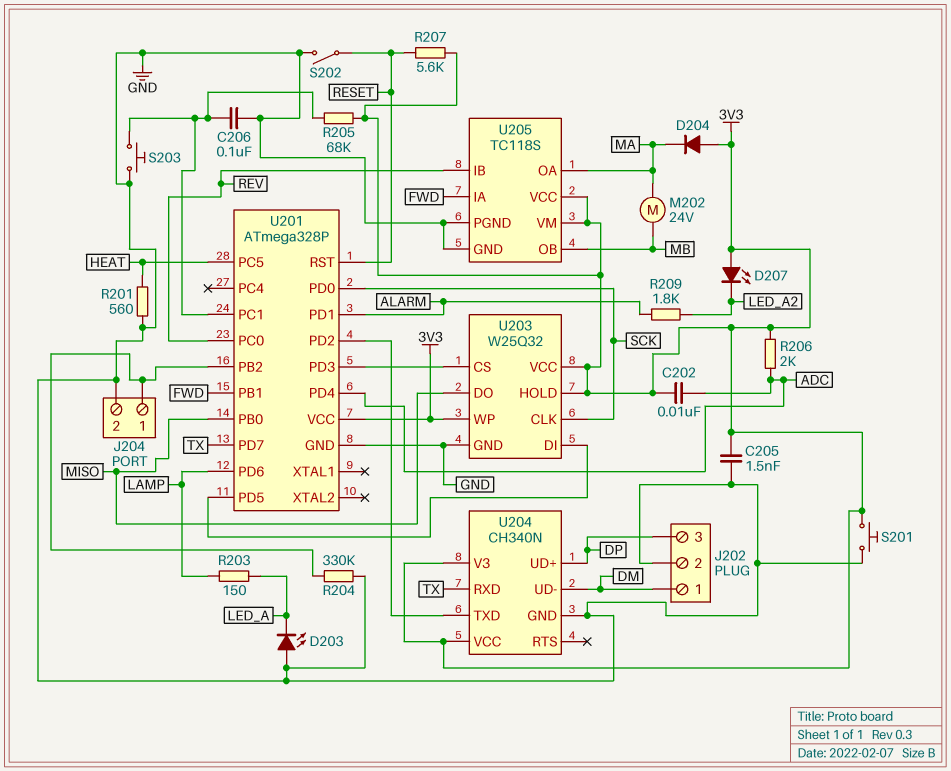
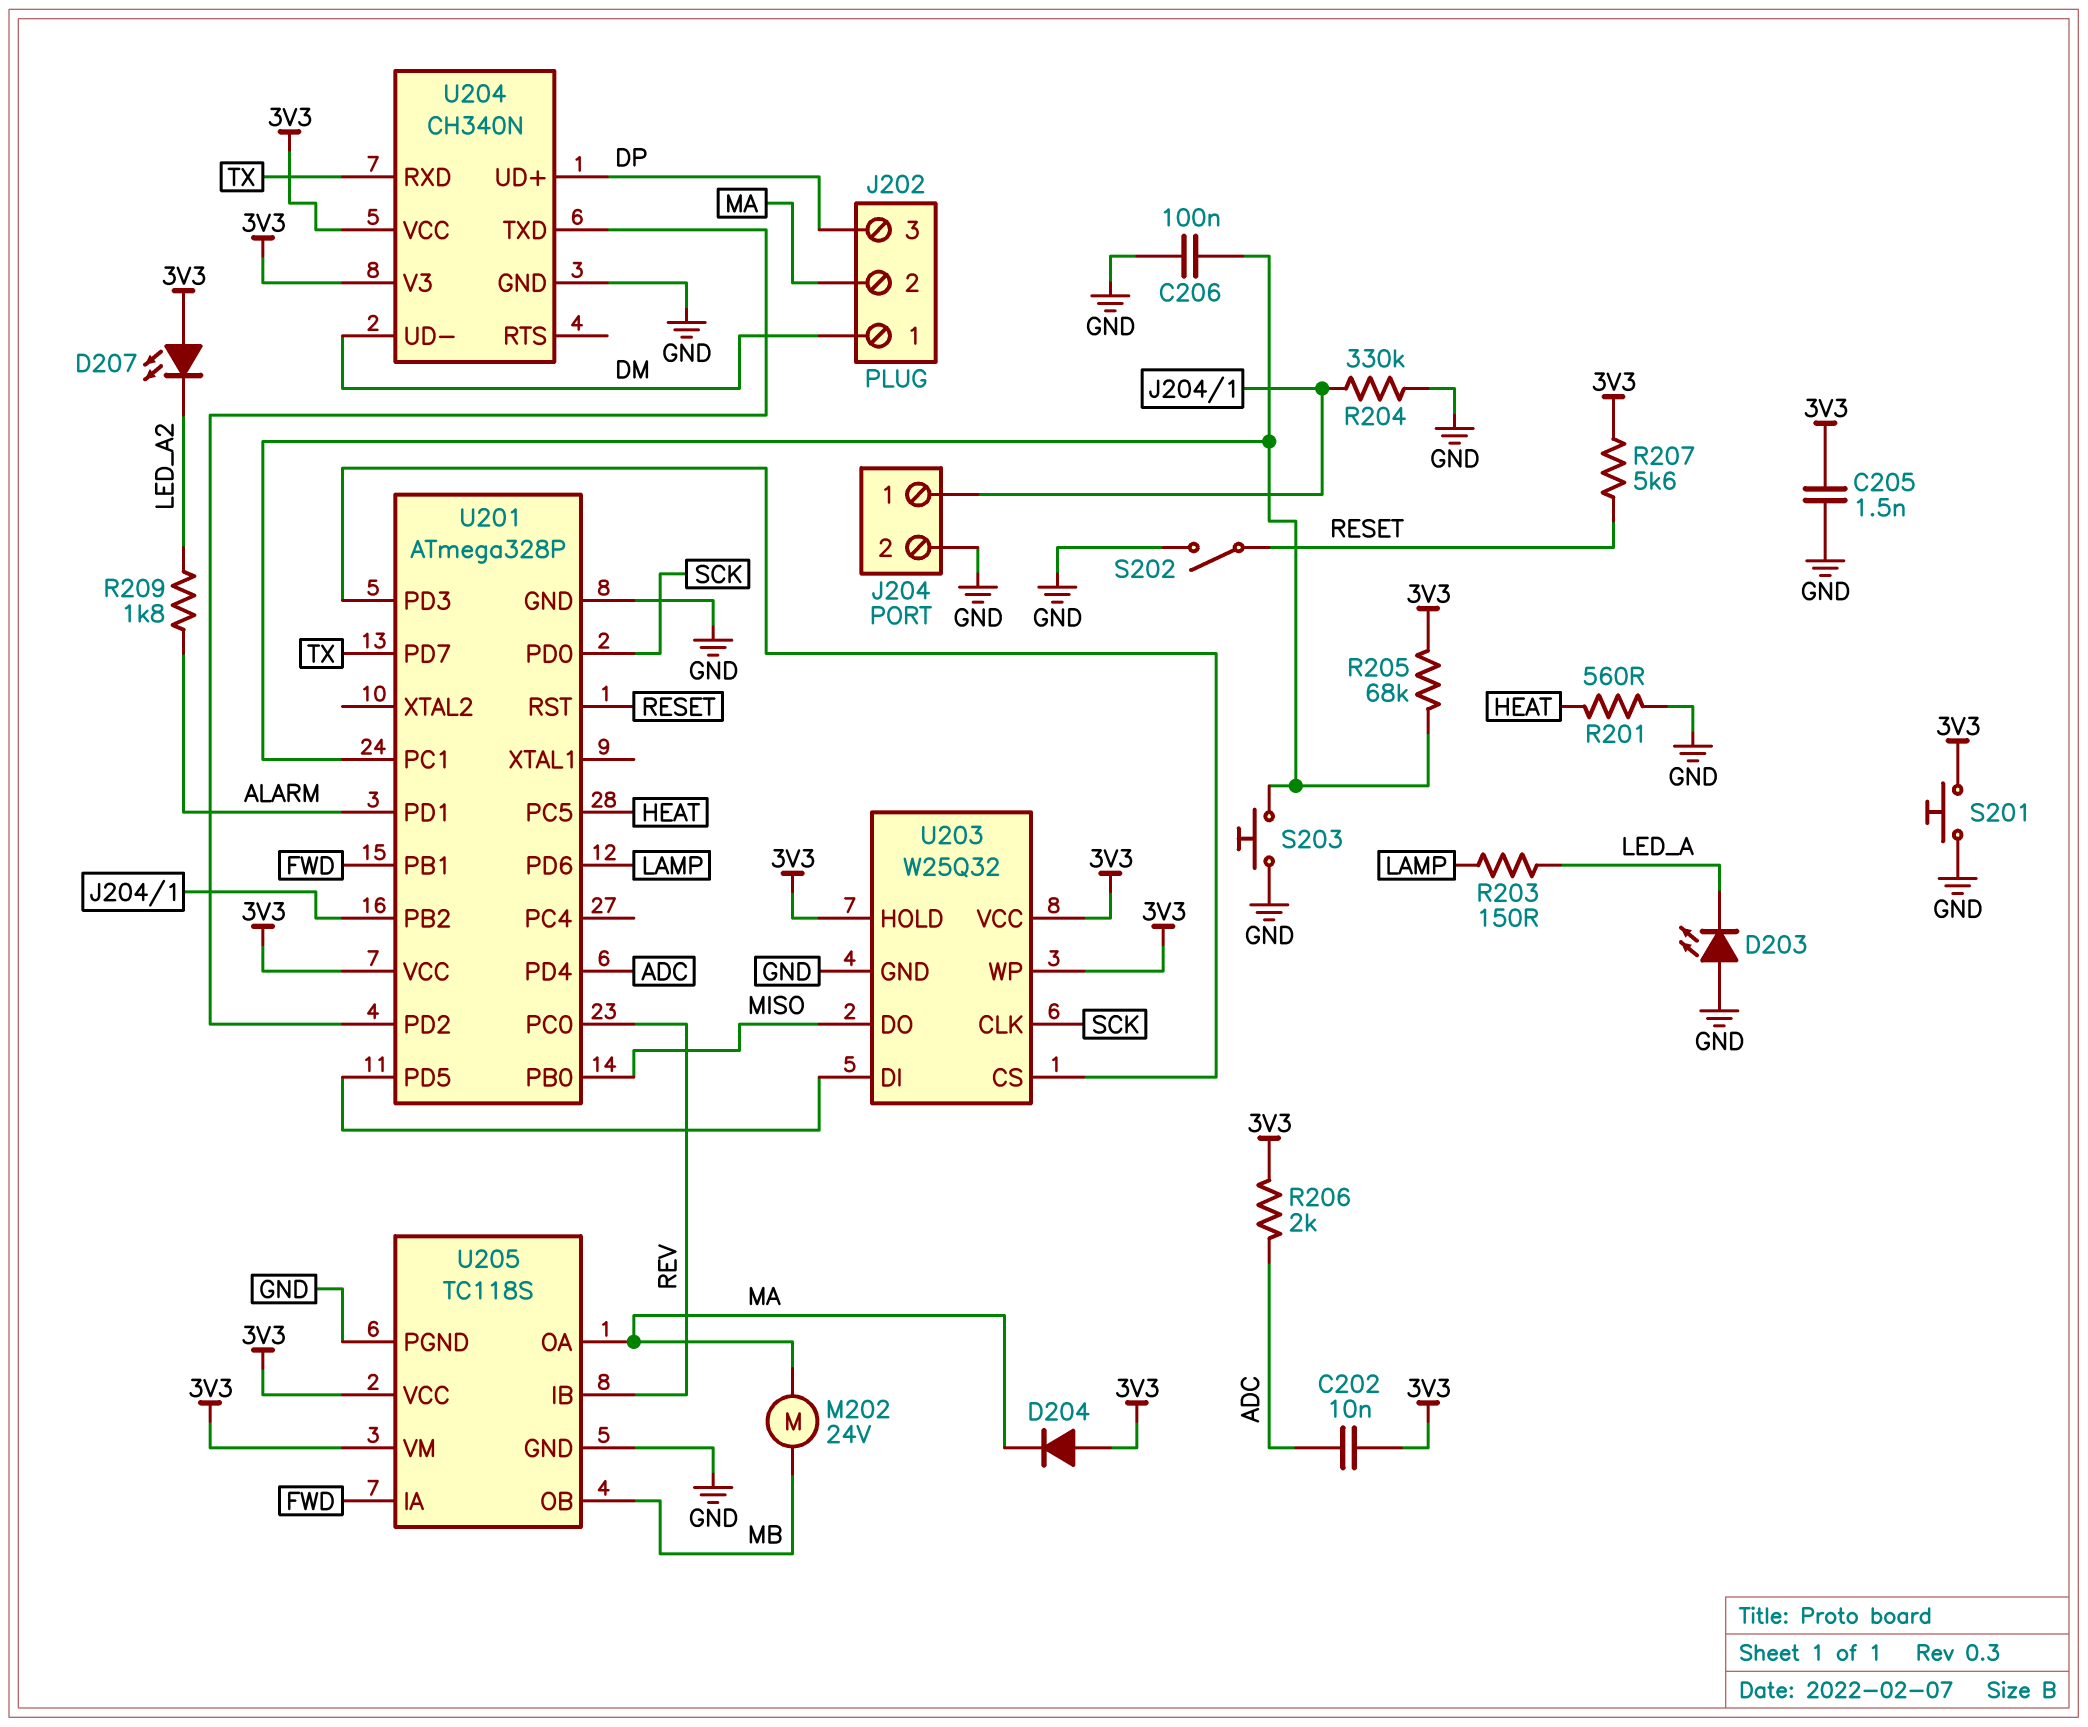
J202 pin 2: GND -> MA

